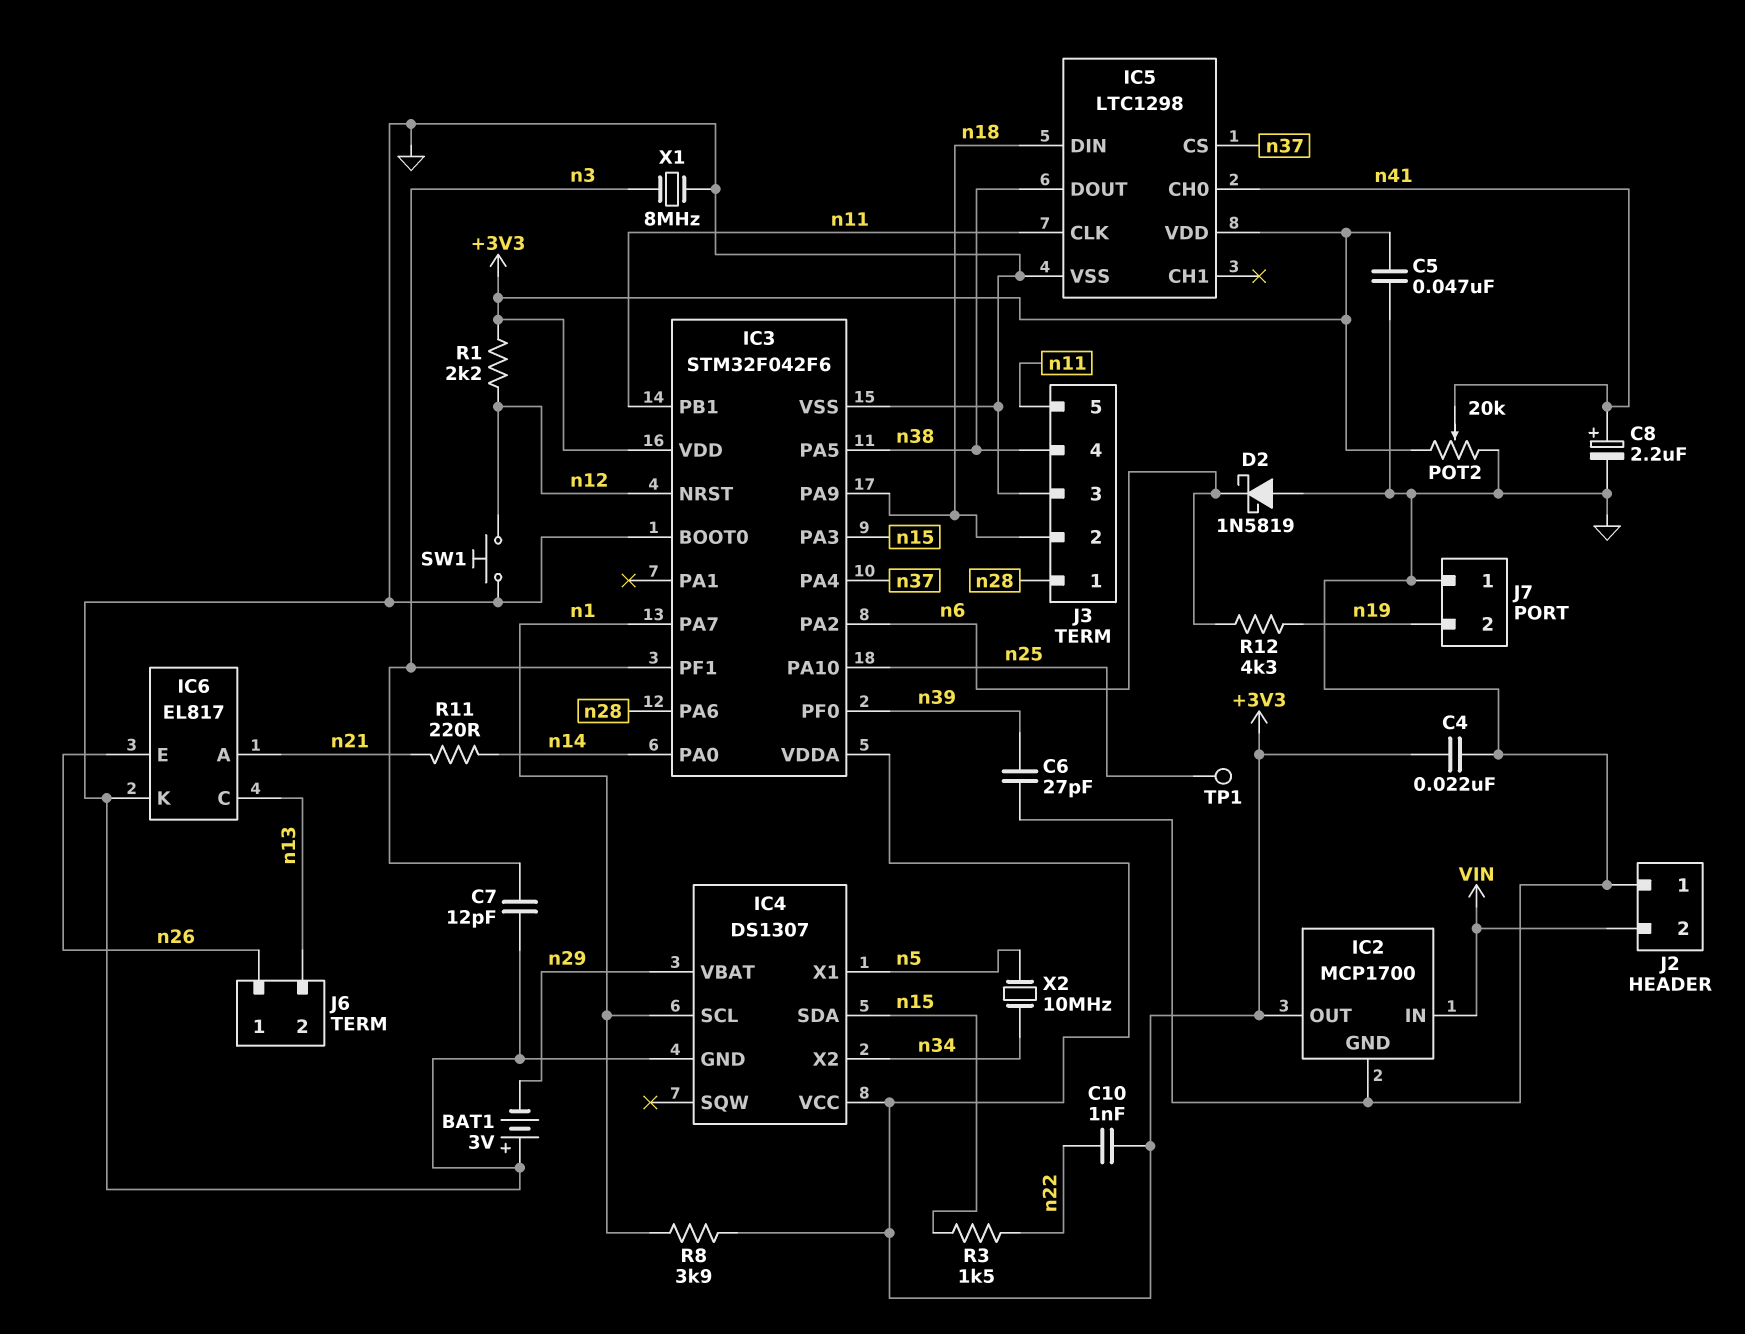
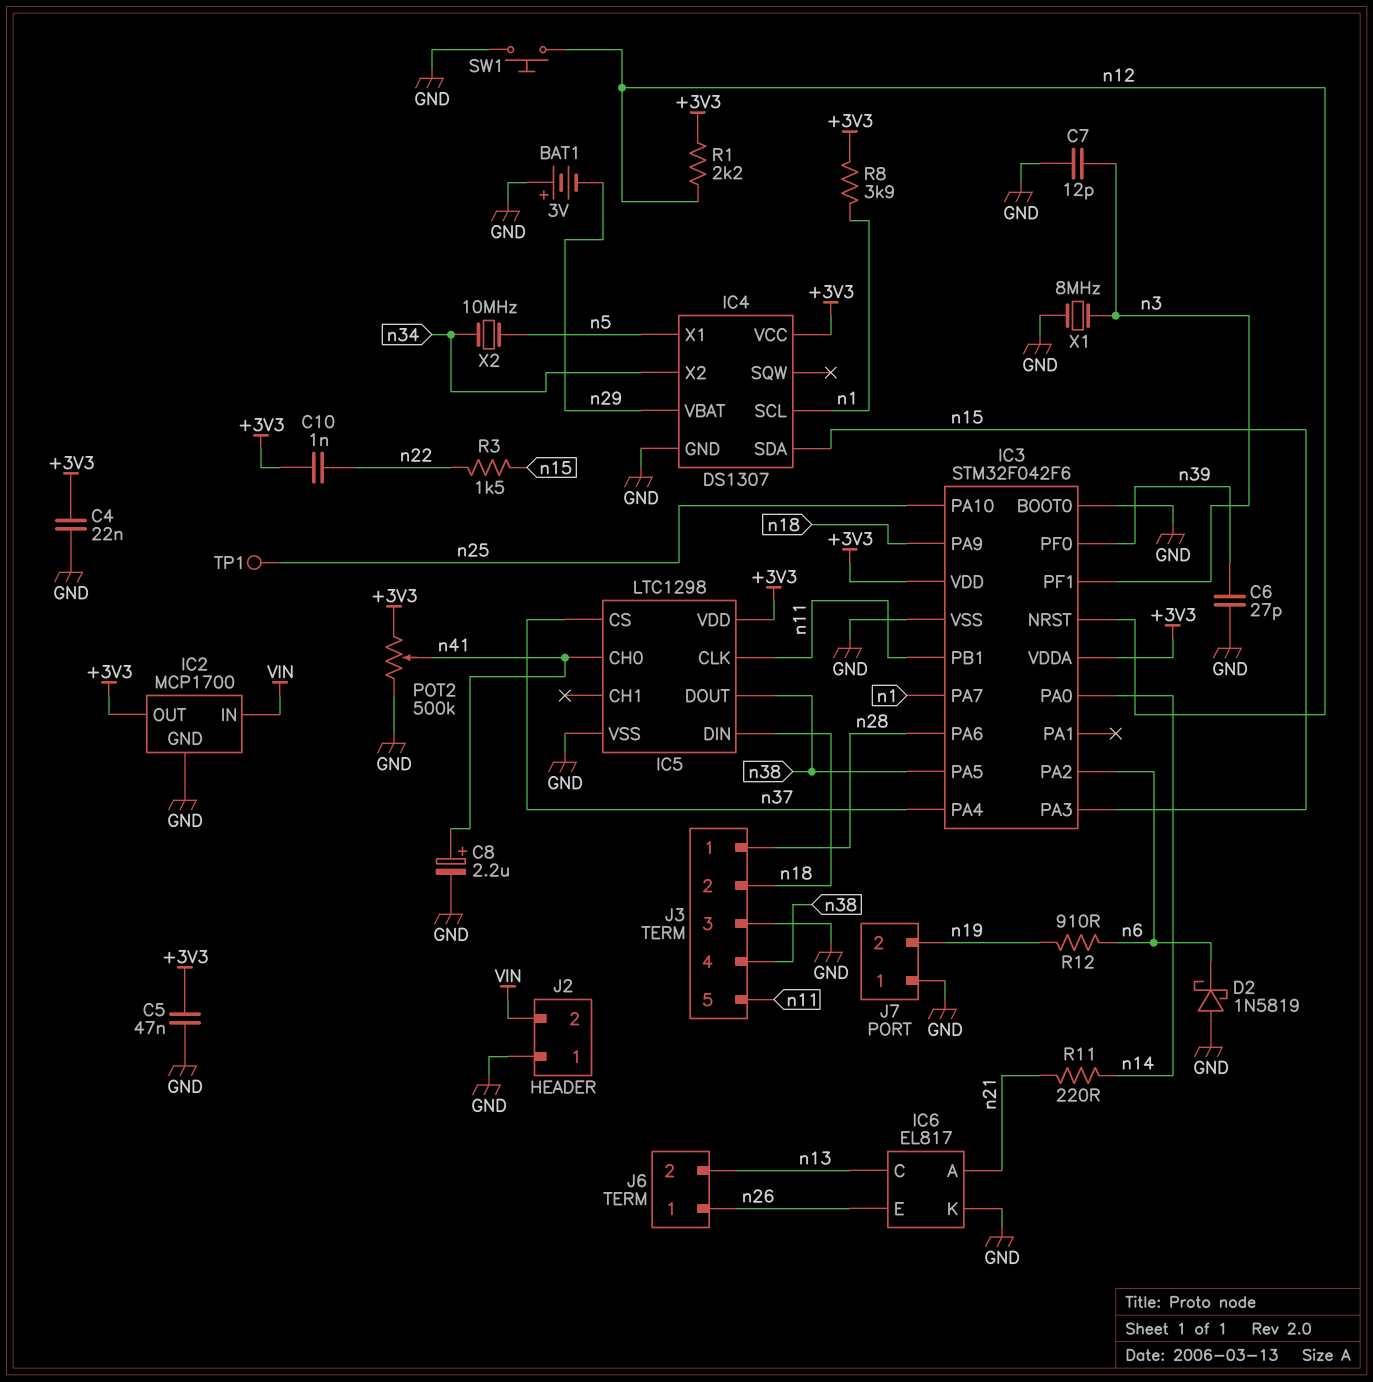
POT2: 20k (+3V3, GND, wiper n41) -> 500k (+3V3, GND, wiper n41)
R12: 4.3k (n6, n19) -> 910 (n6, n19)

